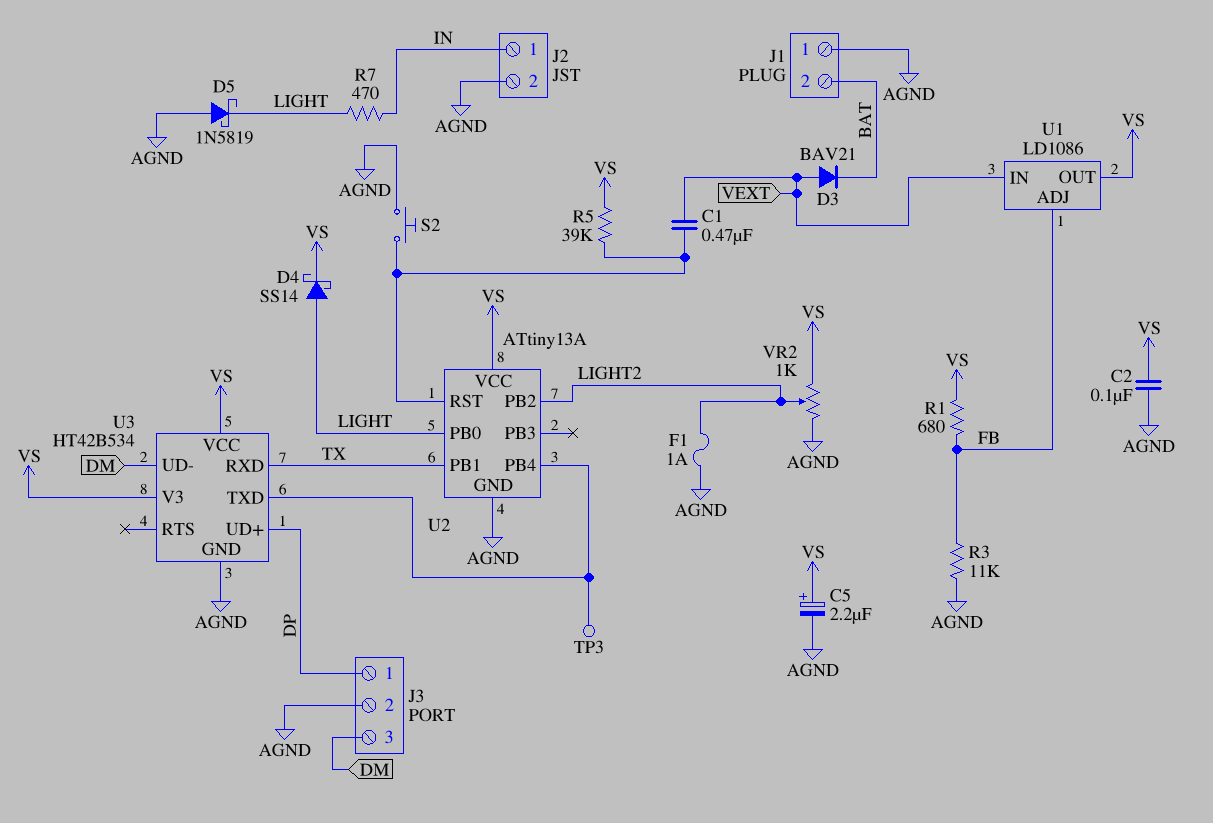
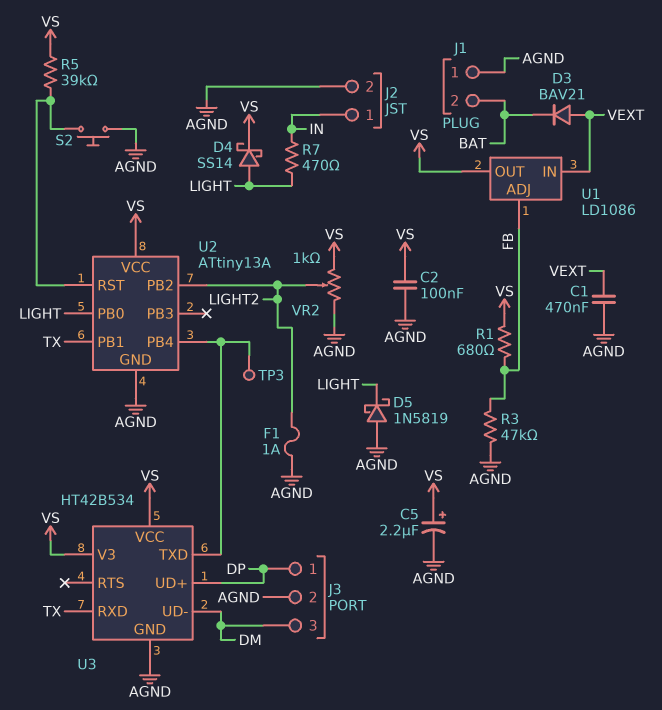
C1: 470nF (U2/RST, VEXT) -> 470nF (AGND, VEXT)
R3: 11k (AGND, FB) -> 47k (AGND, FB)

